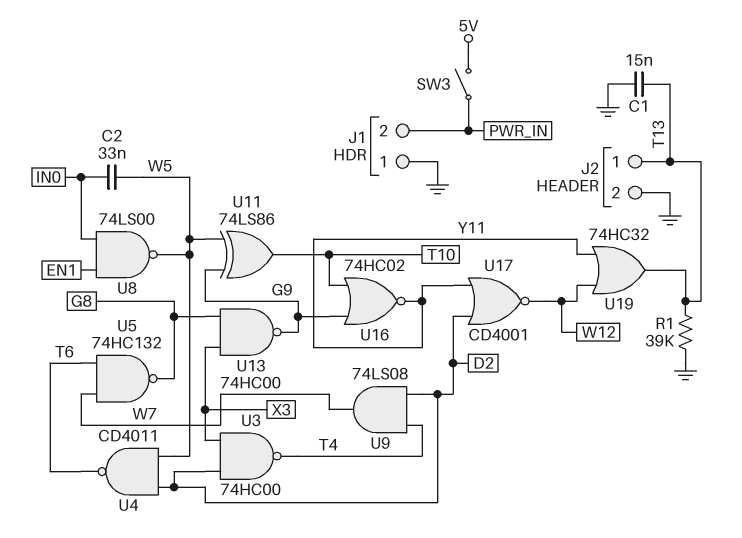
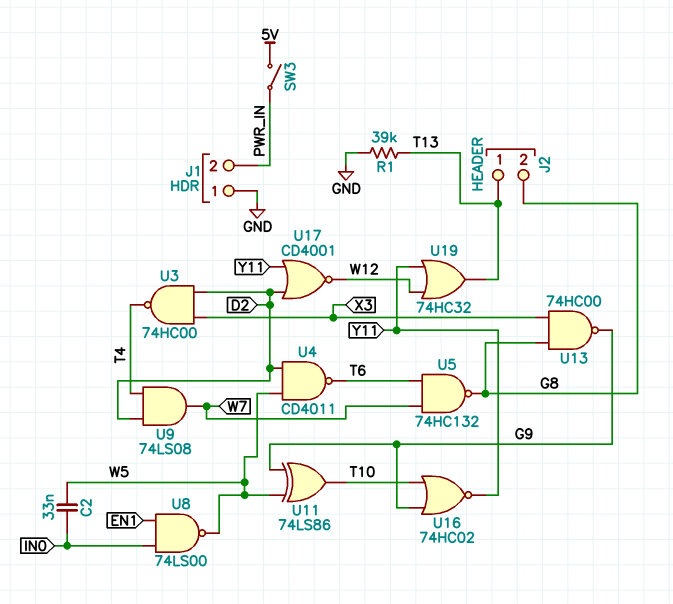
C1: 15nF (GND, T13) -> none
J2 pin 2: GND -> G8

